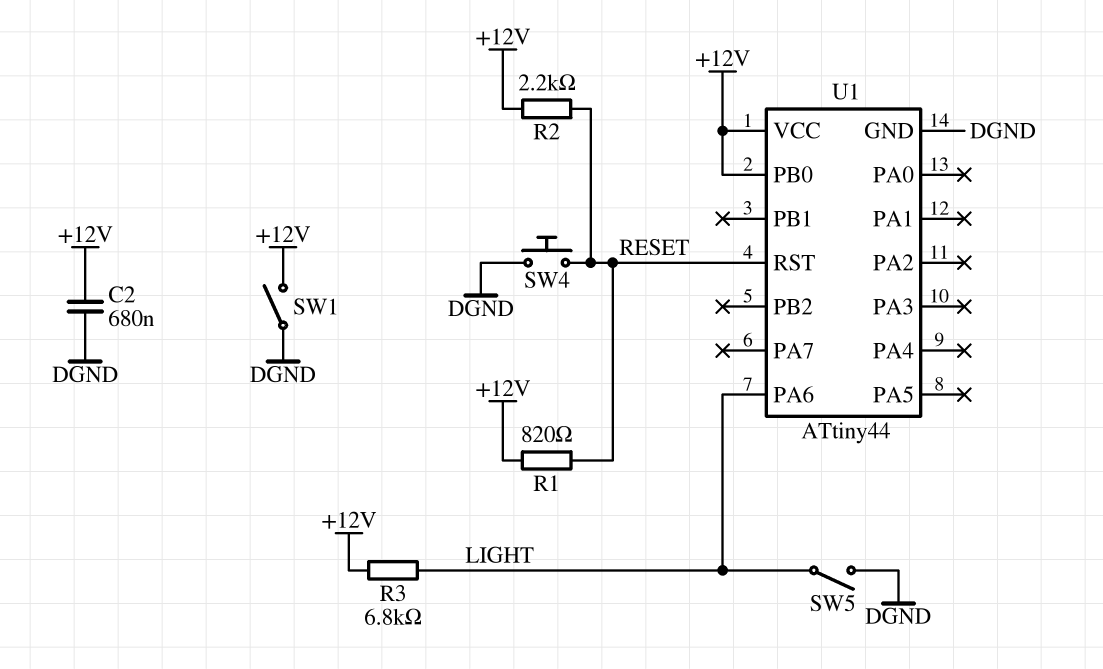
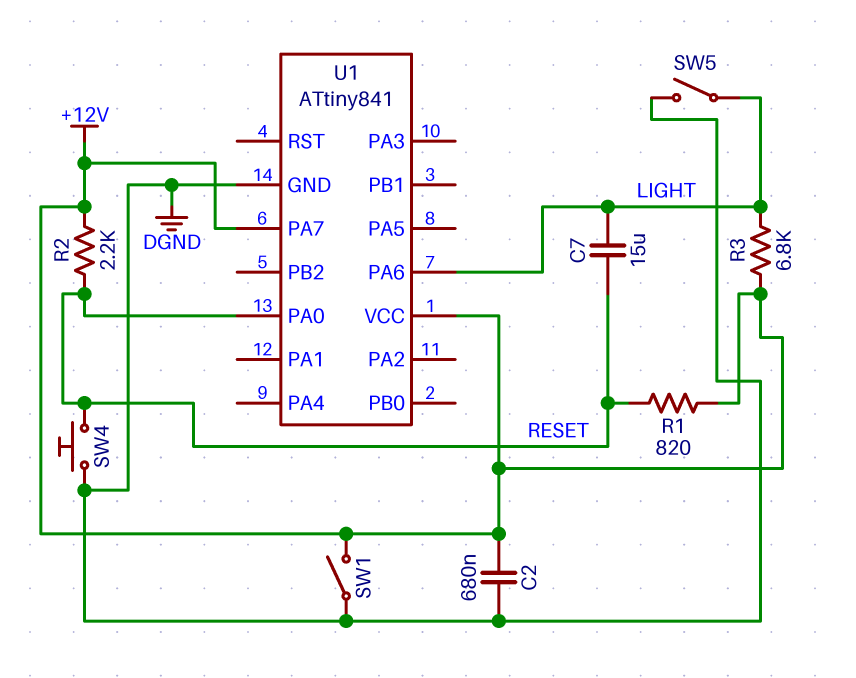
C7: none -> 15uF (LIGHT, RESET)
U1: ATtiny44 -> ATtiny841
U1 pin PA0: none -> RESET
U1 pin PA7: none -> +12V
U1 pin PB0: +12V -> none
U1 pin RST: RESET -> none

